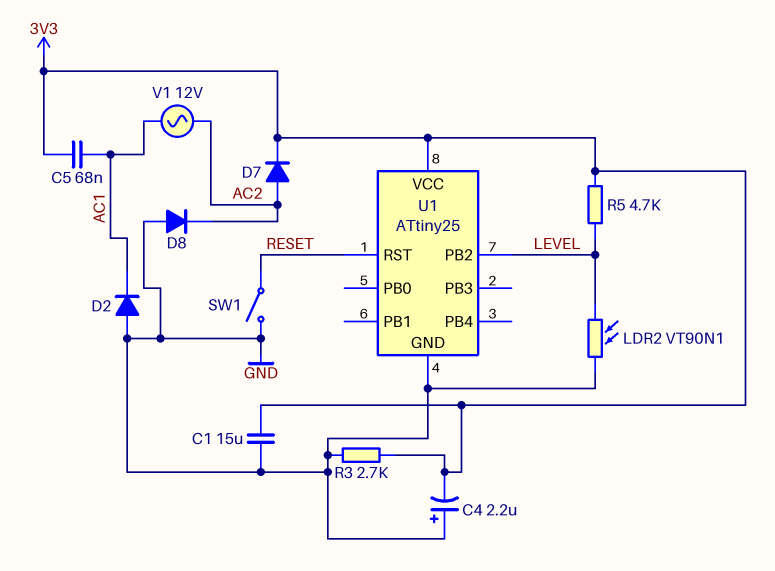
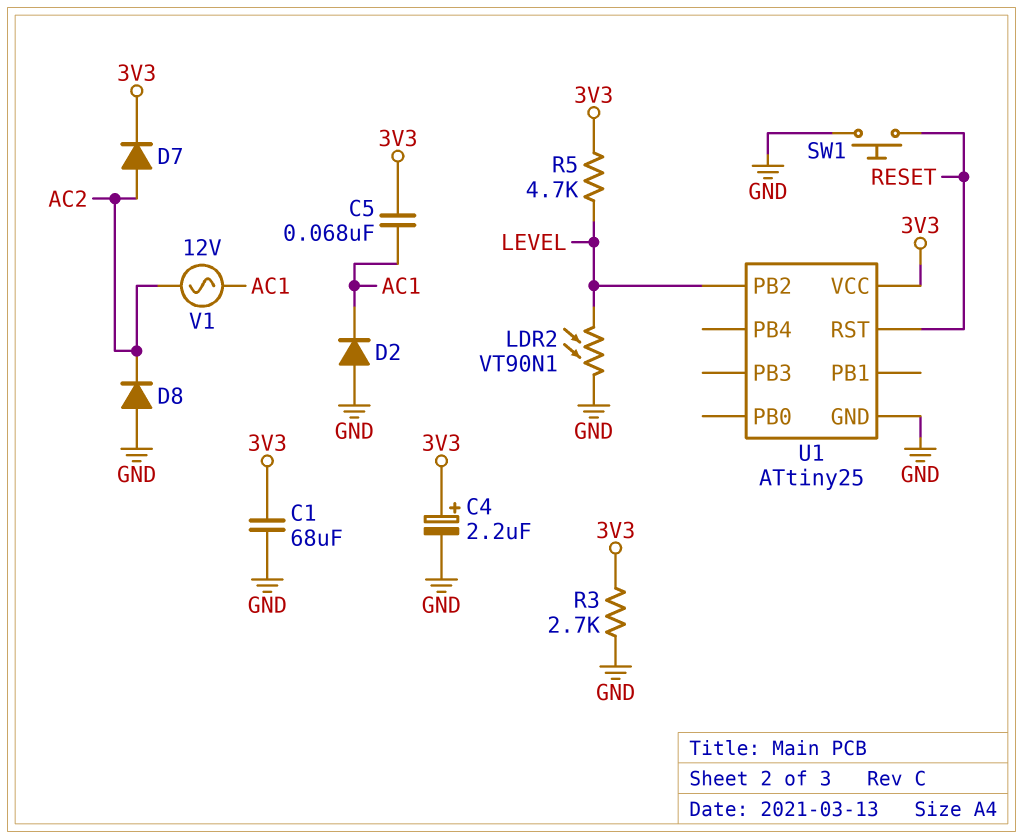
C1: 15uF (3V3, GND) -> 68uF (3V3, GND)
C4: 2.2uF (plus GND, minus 3V3) -> 2.2uF (plus 3V3, minus GND)
SW1: switch (GND, RESET) -> button (GND, RESET)

